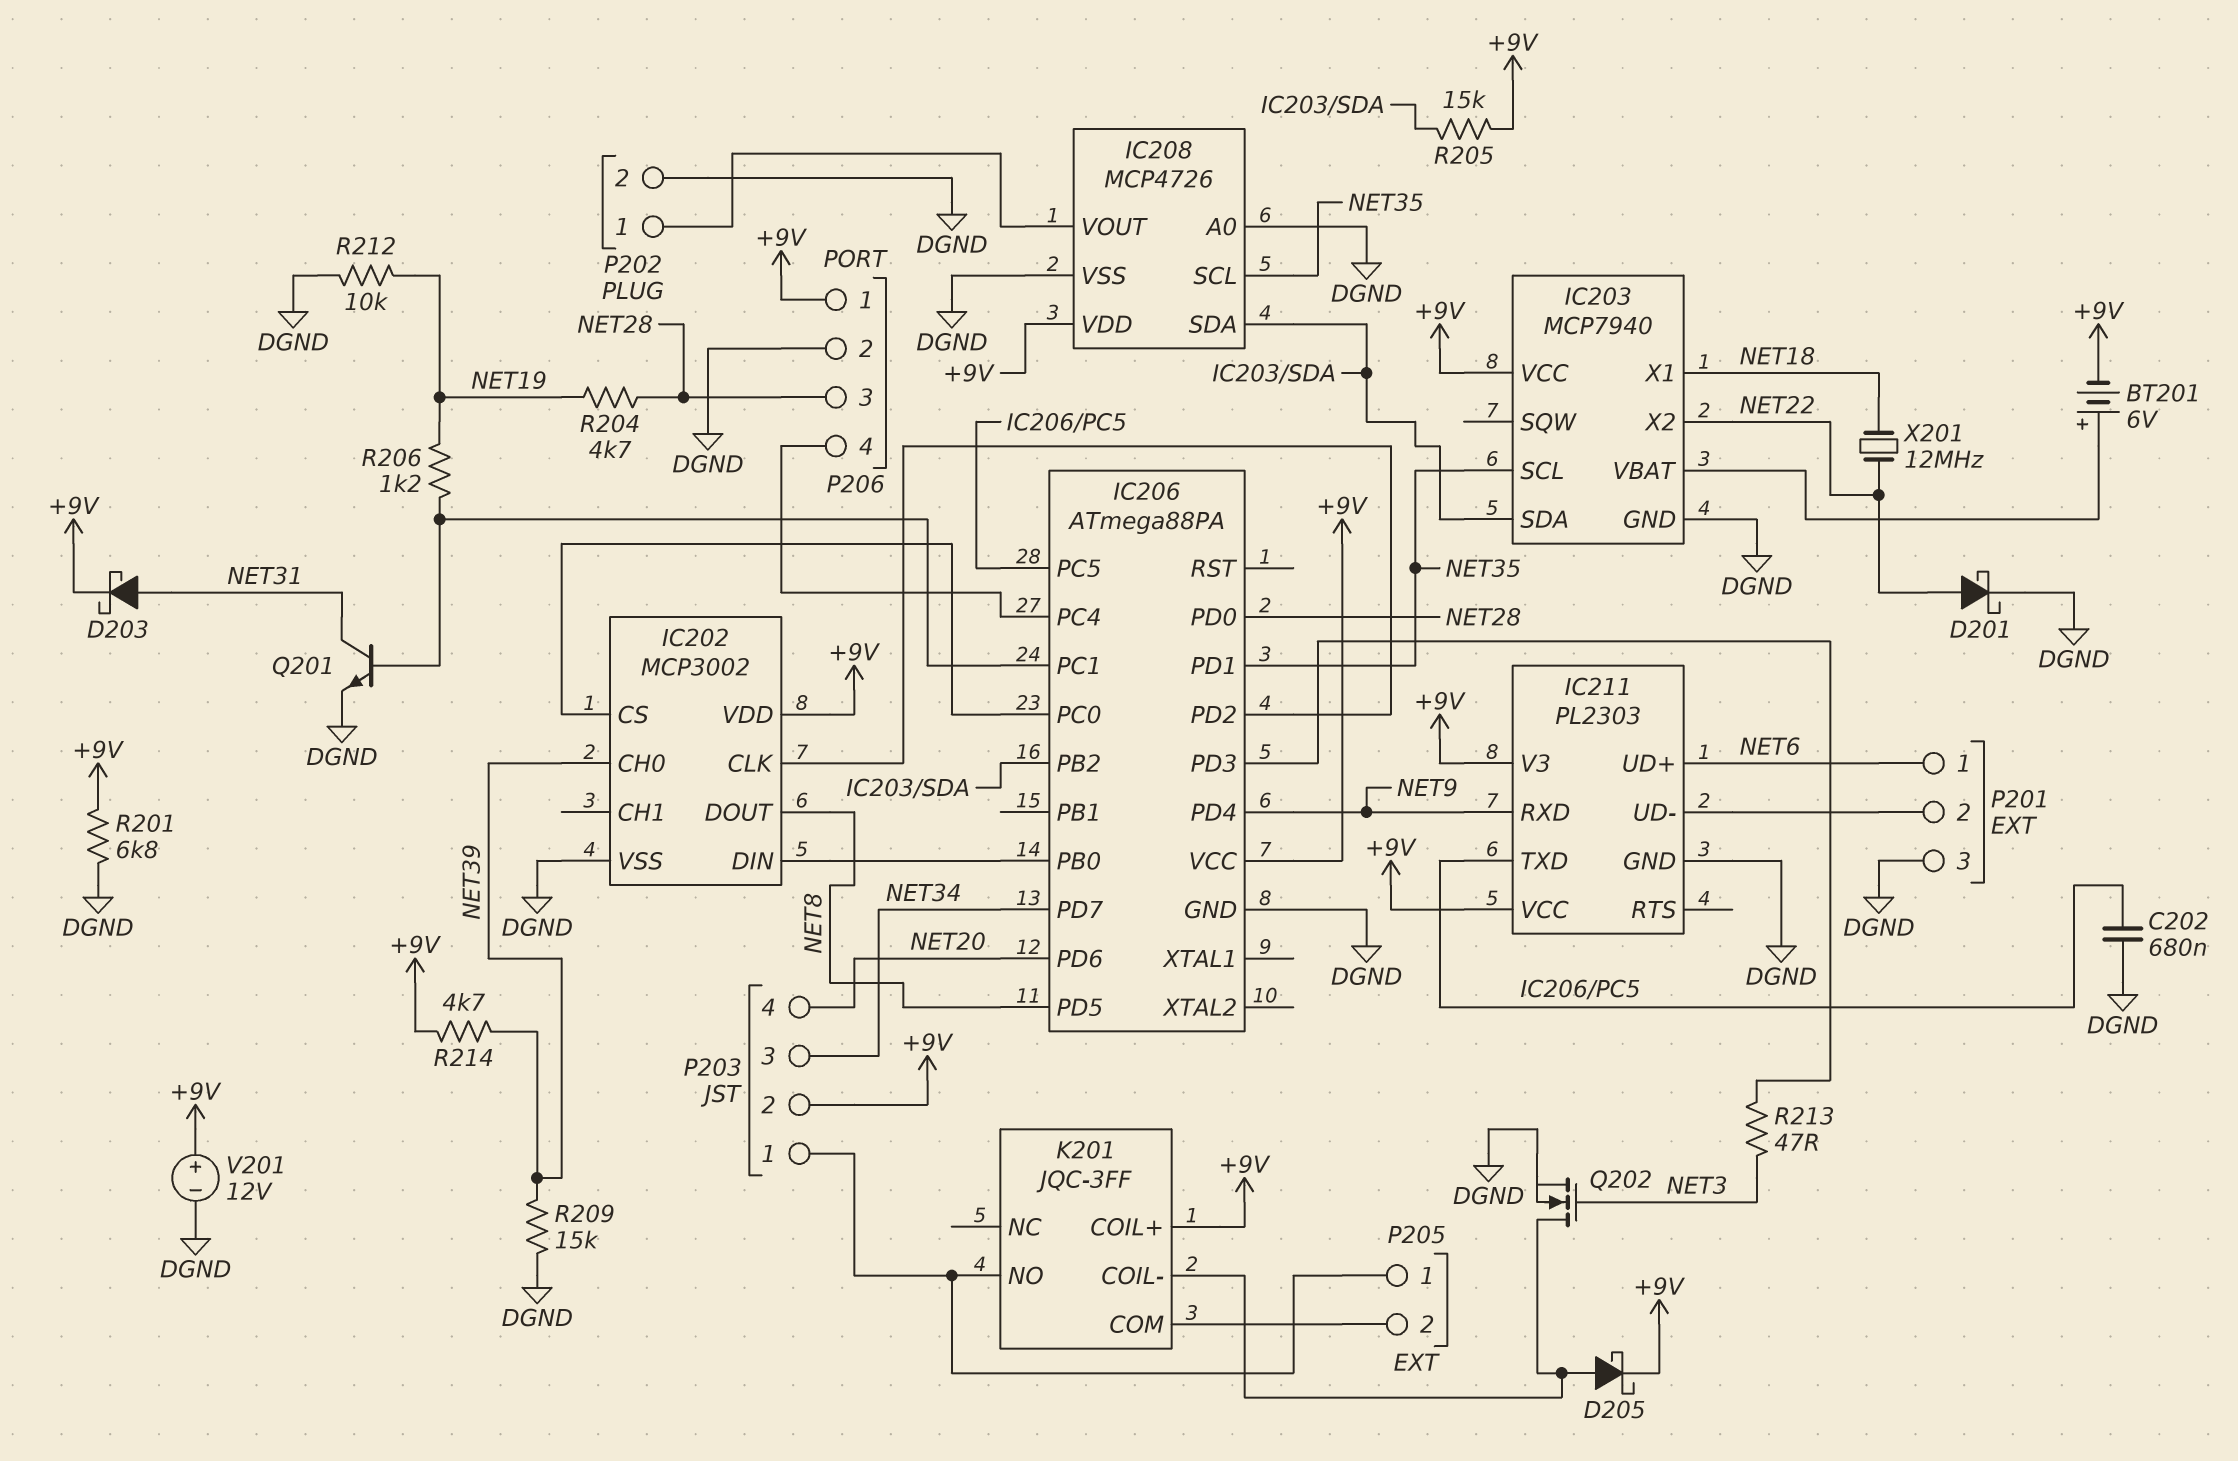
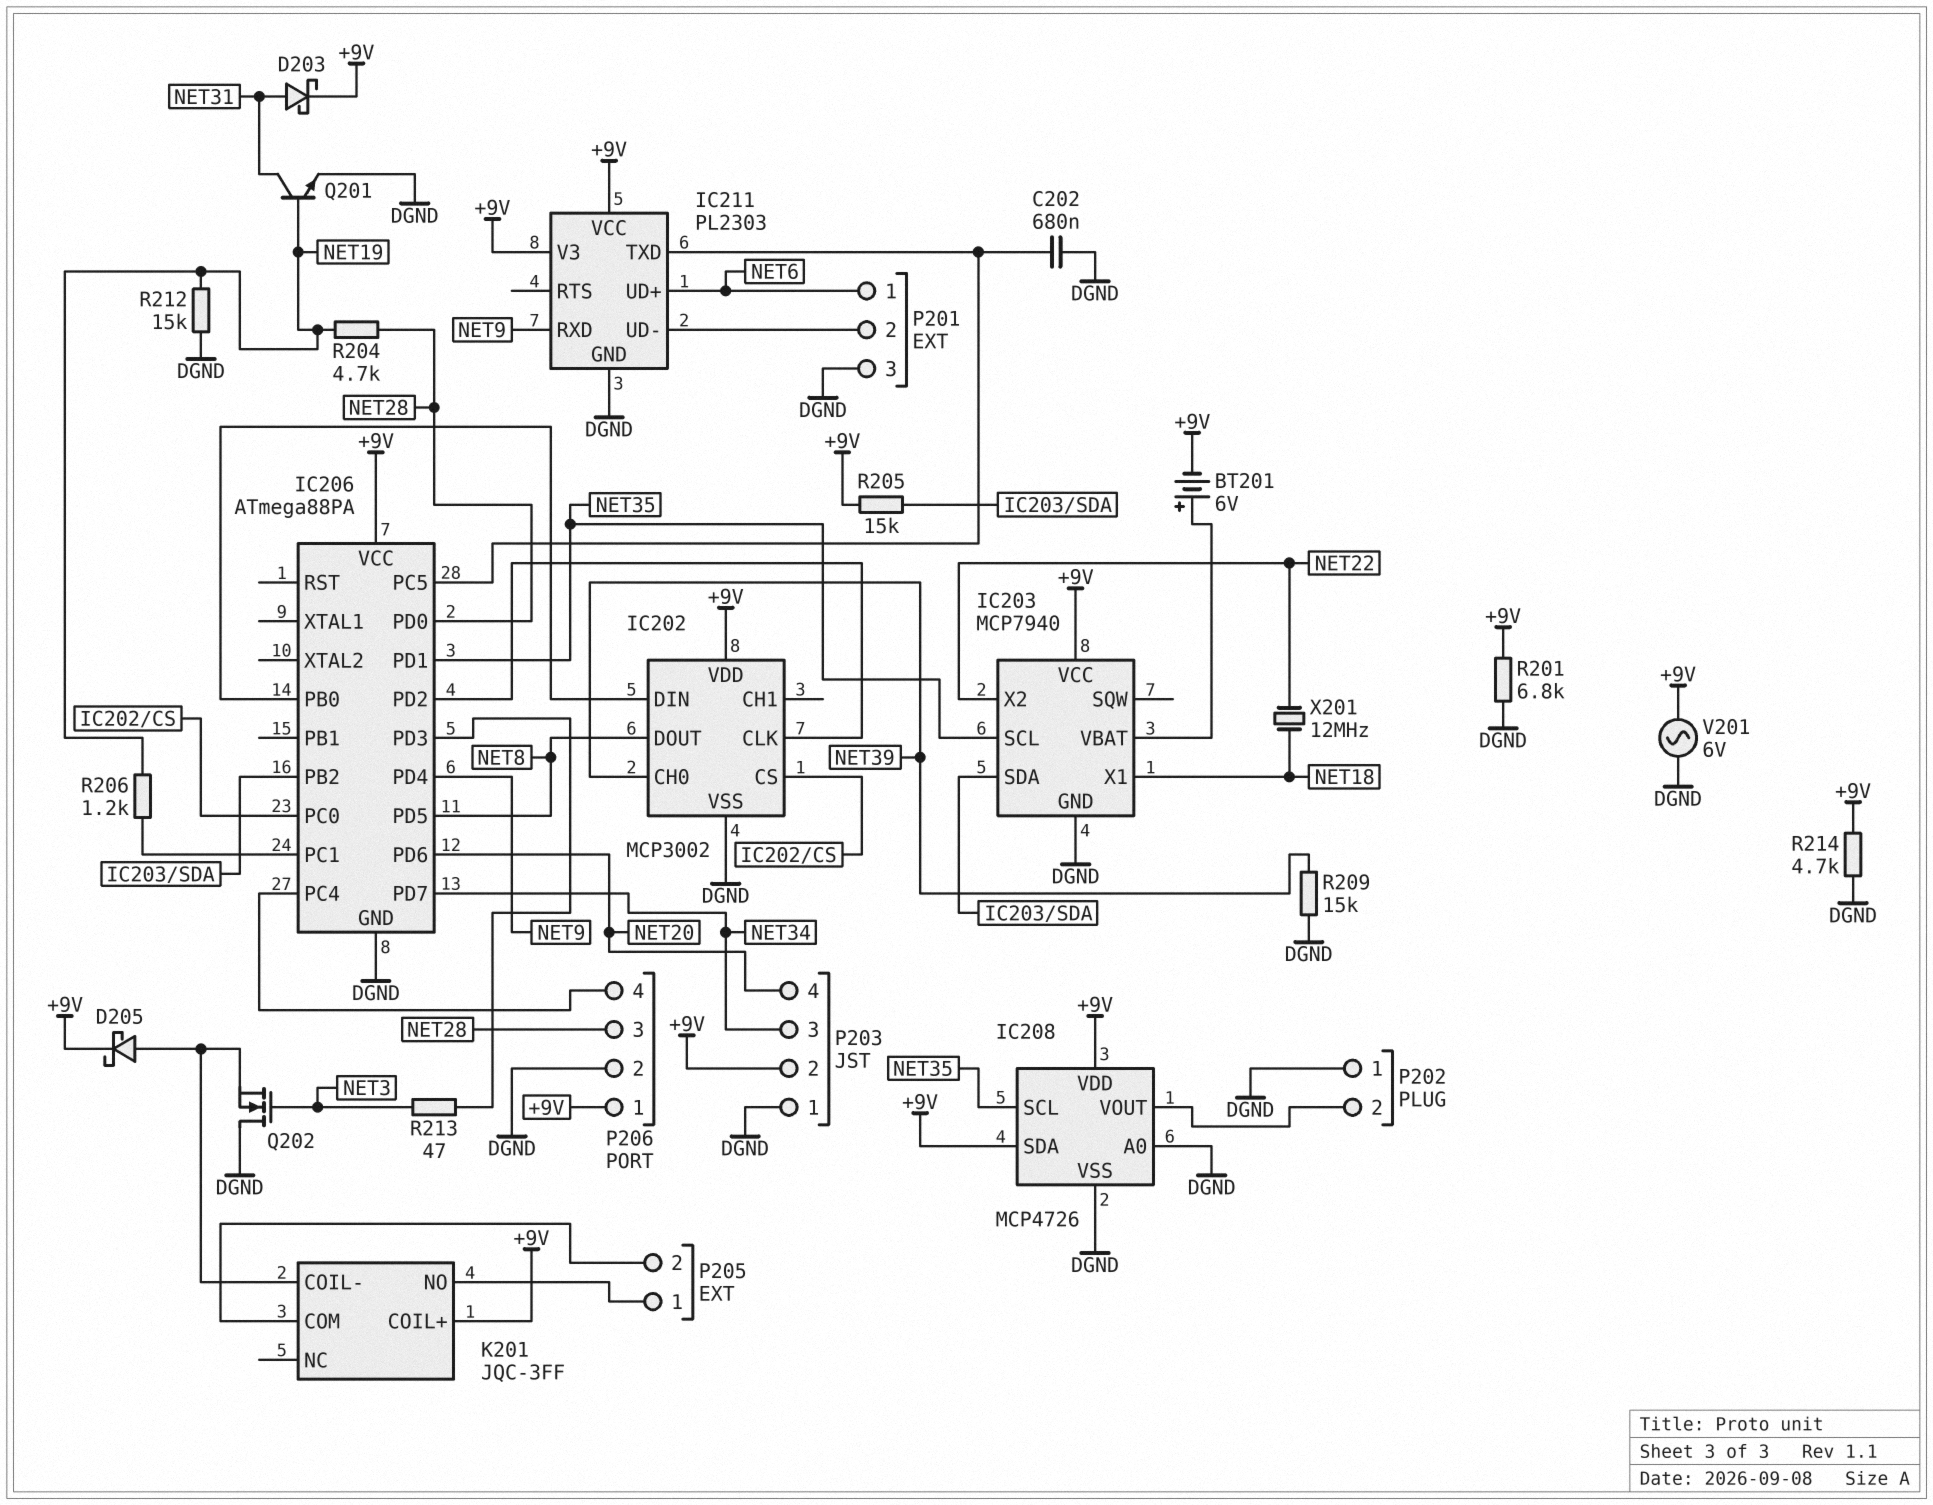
D201: schottky (A NET22, K DGND) -> none
IC208 pin SDA: IC203/SDA -> +9V
P202 pin 1: IC208/VOUT -> DGND
P202 pin 2: DGND -> IC208/VOUT
P203 pin 1: K201/NO -> DGND
Q201: NPN (B IC206/PC1, C NET31, E DGND) -> NPN (B NET19, C NET31, E DGND)
Q202: NMOS (G NET3, D K201/COIL-, S DGND) -> NMOS (G NET3, D DGND, S K201/COIL-)
R212: 10k (DGND, NET19) -> 15k (DGND, NET19)
R214: 4.7k (+9V, NET39) -> 4.7k (+9V, DGND)
V201: 12V (plus +9V, minus DGND) -> AC 6V (+9V, DGND)

